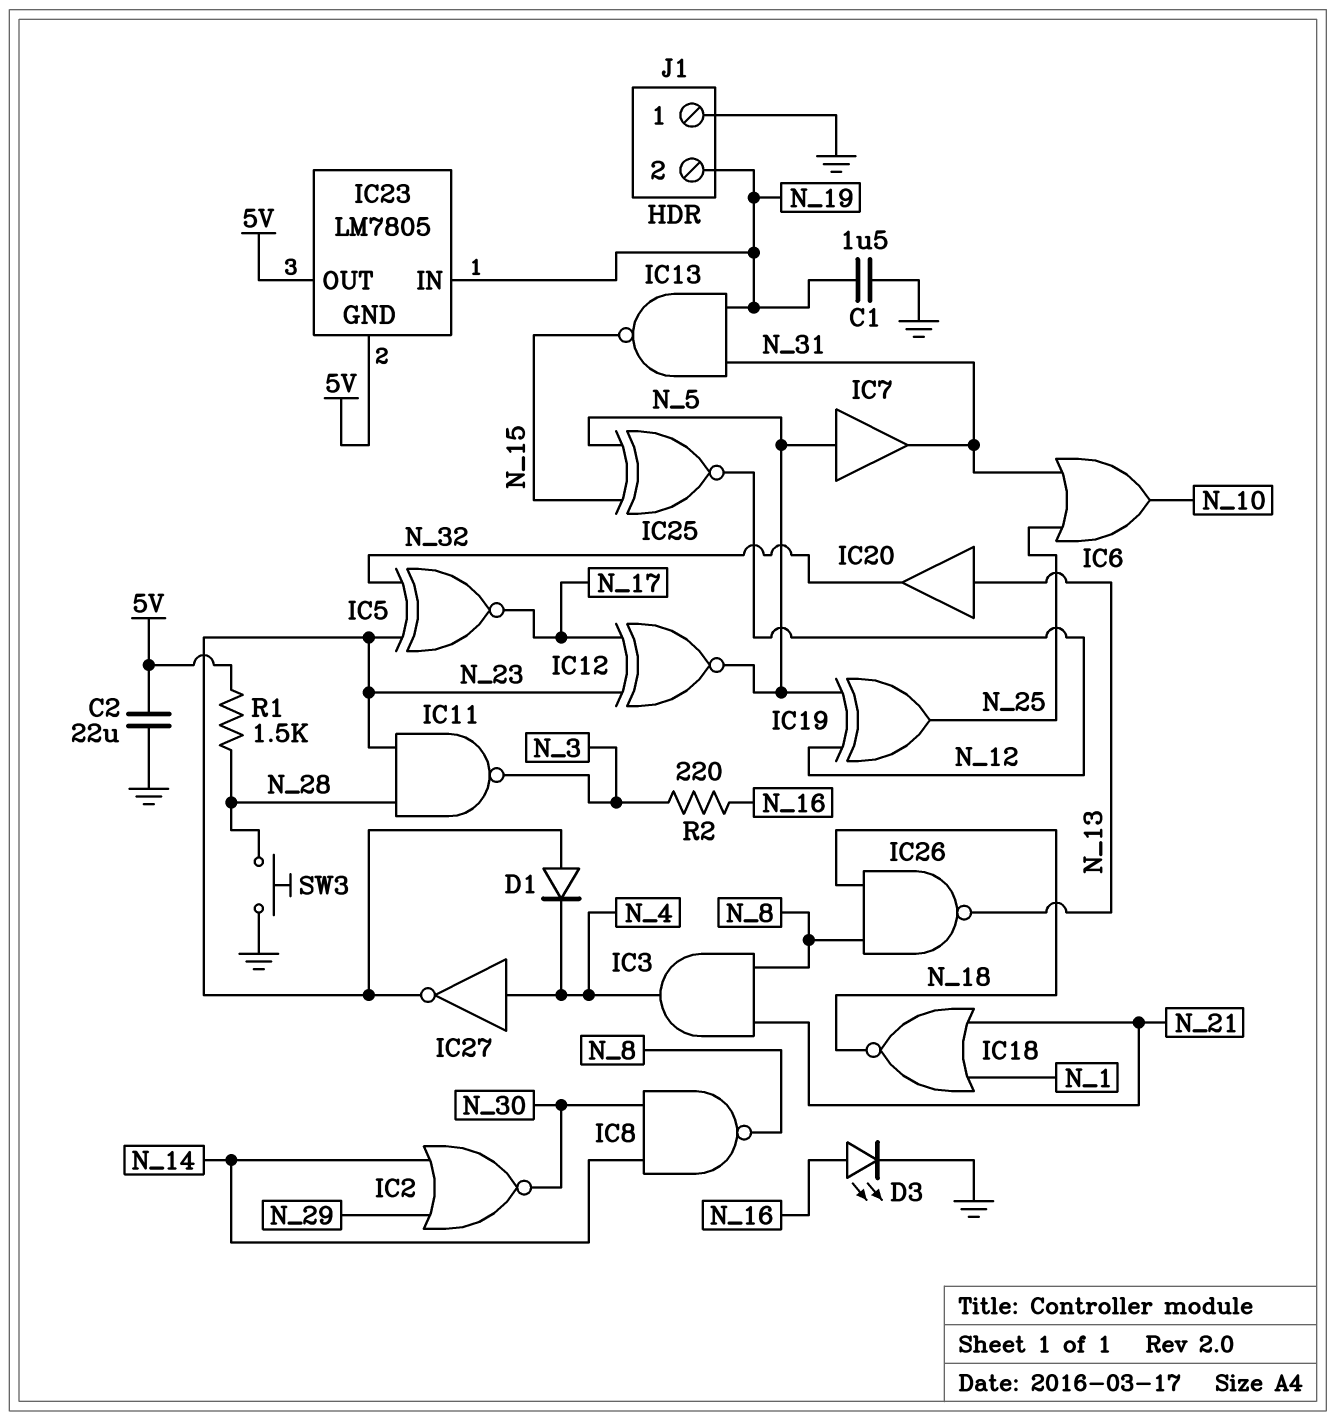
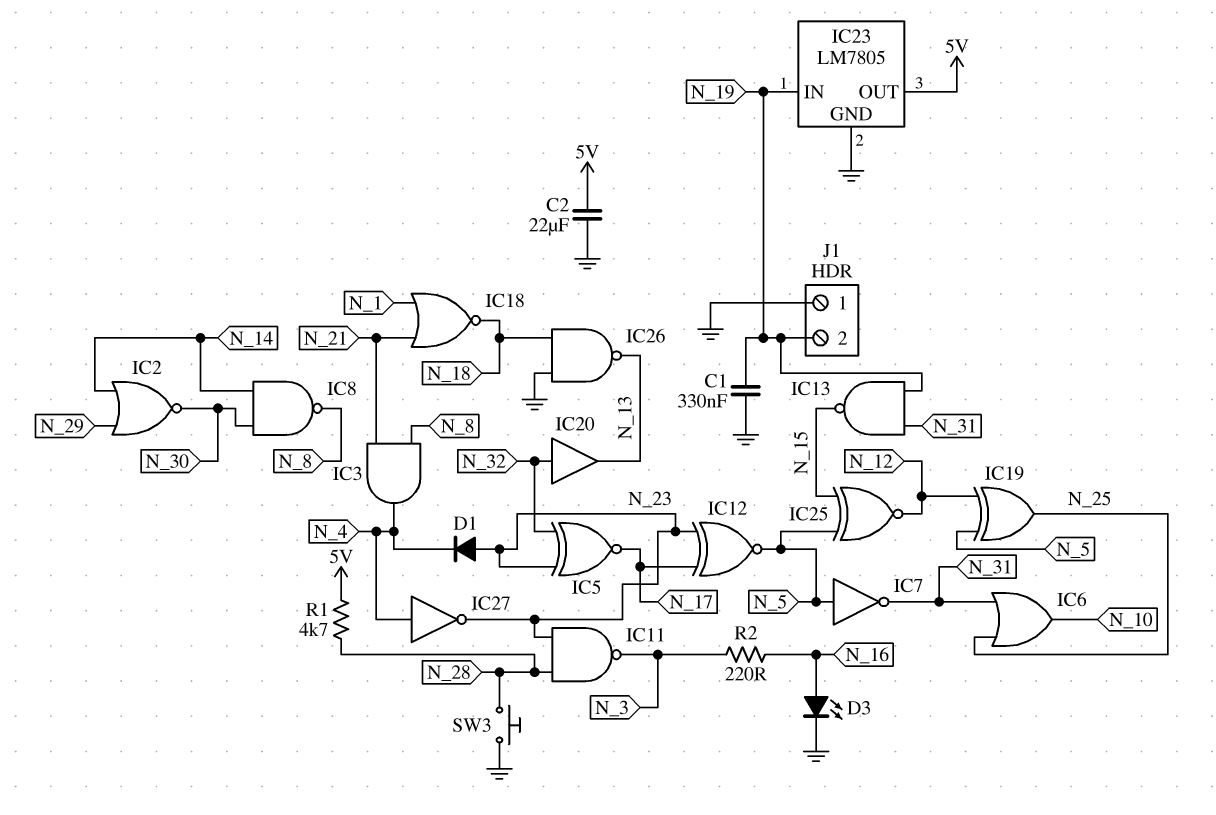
C1: 1.5uF (GND, N_19) -> 330nF (GND, N_19)
IC7: buffer (in N_5, out N_31) -> NOT (in N_5, out N_31)
IC20: buffer (in N_13, out N_32) -> buffer (in N_32, out N_13)
IC23 pin GND: 5V -> GND
IC26: NAND (in N_8, in N_18, out N_13) -> NAND (in GND, in N_18, out N_13)
R1: 1.5k (5V, N_28) -> 4.7k (5V, N_28)

